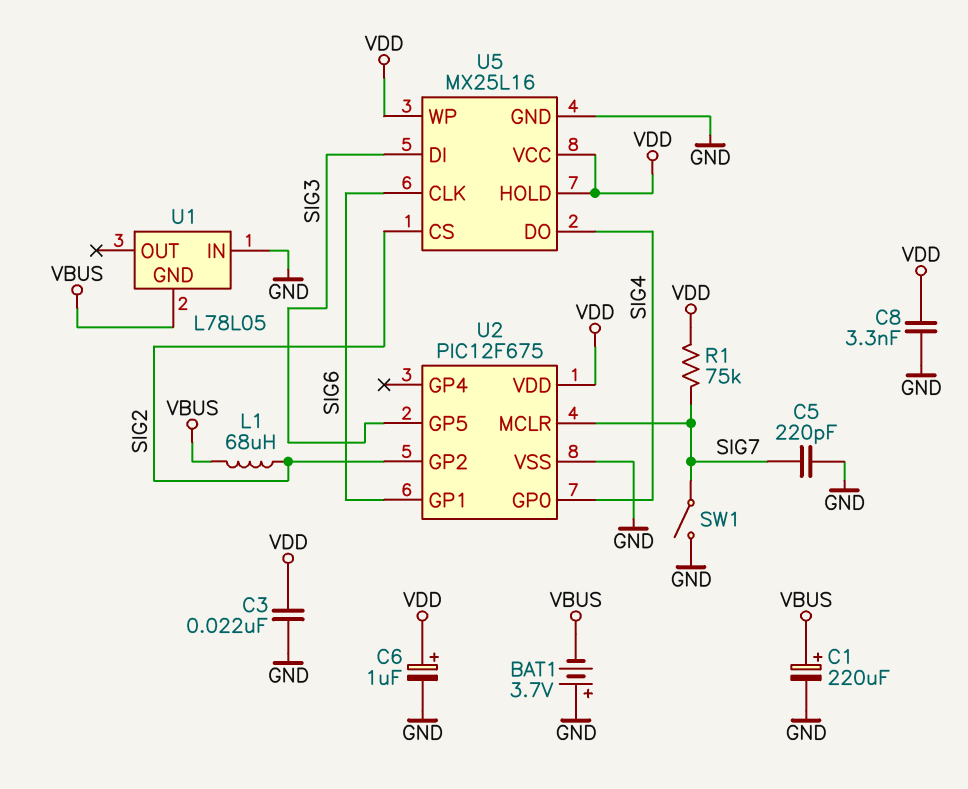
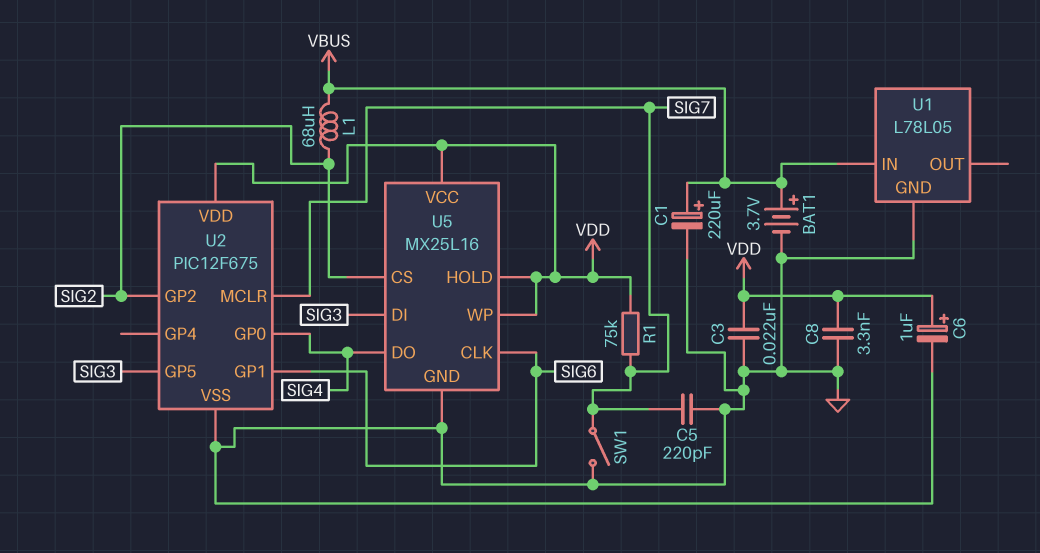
BAT1: 3.7V (plus GND, minus VBUS) -> 3.7V (plus VBUS, minus GND)
U1 pin GND: VBUS -> GND
U1 pin IN: GND -> VBUS

